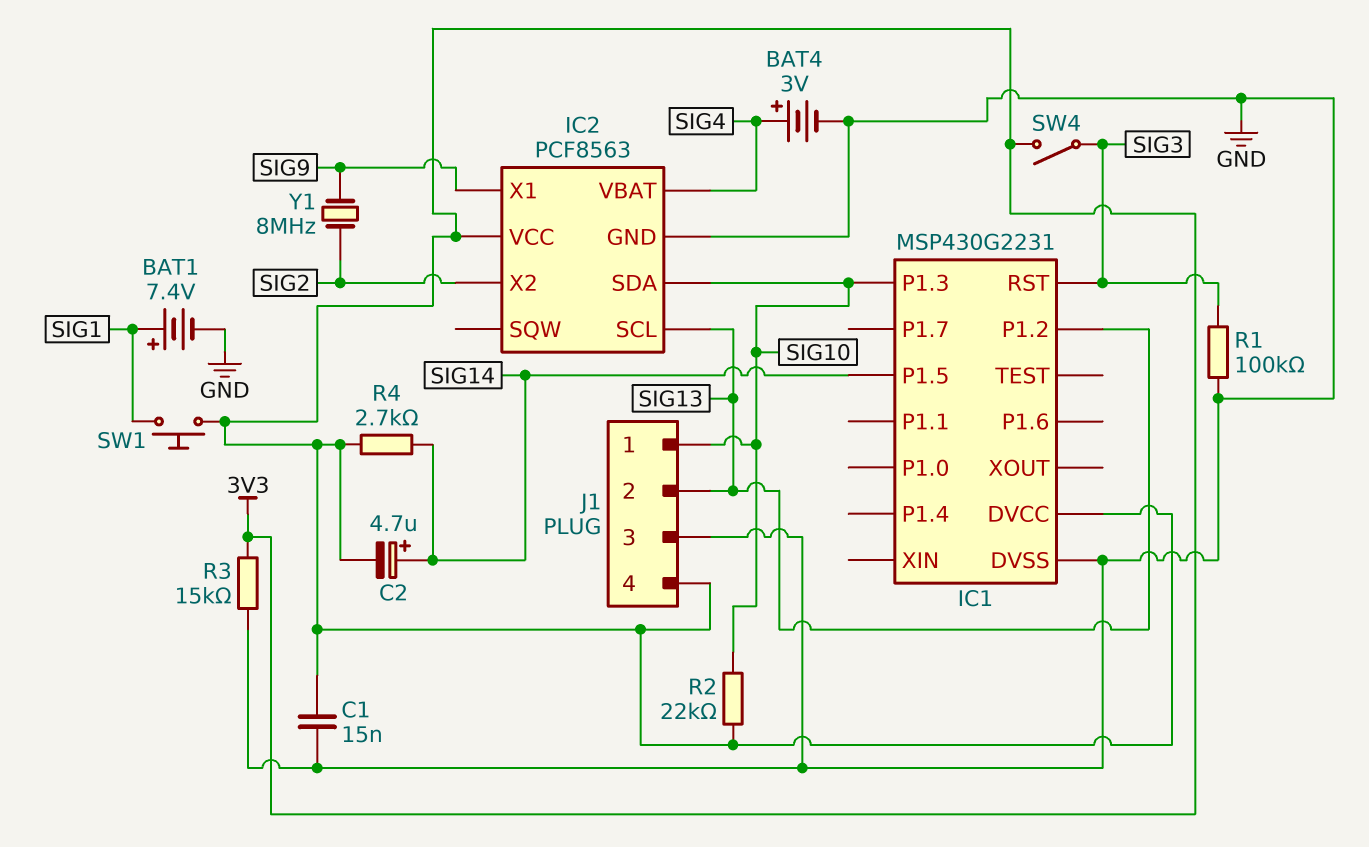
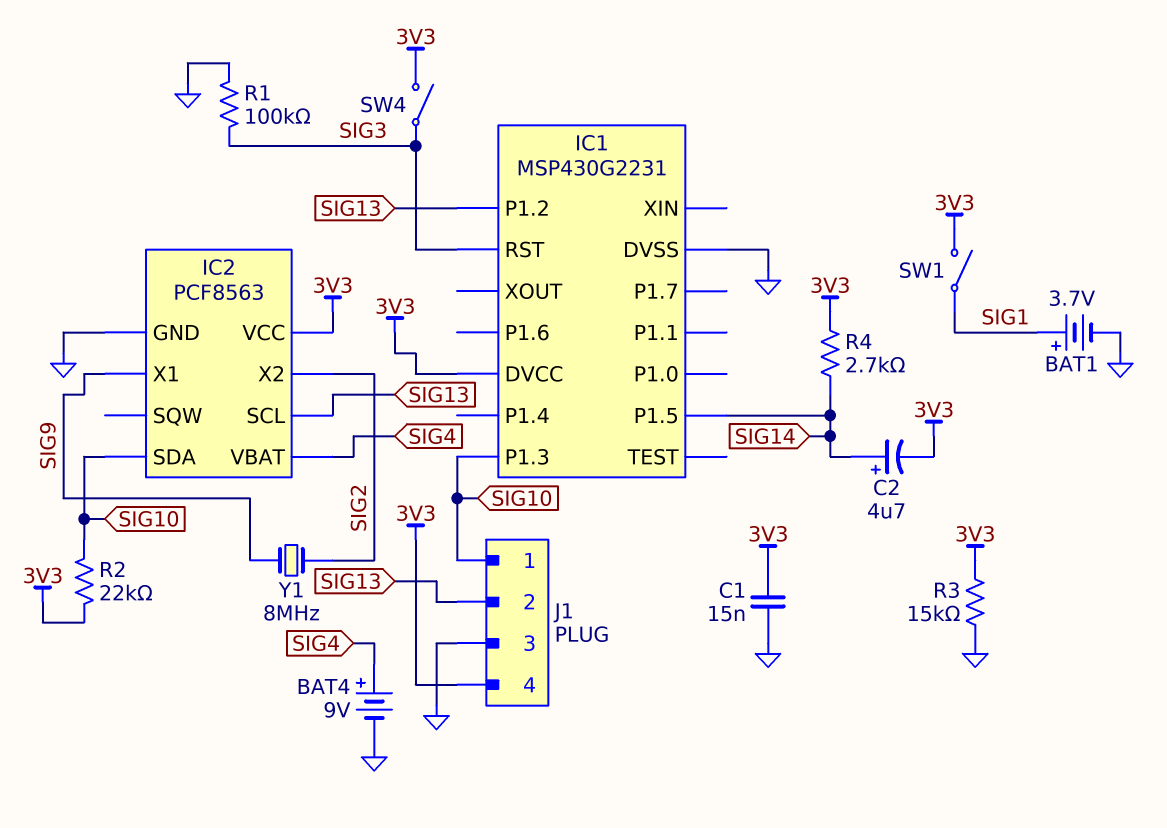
BAT1: 7.4V (plus SIG1, minus GND) -> 3.7V (plus SIG1, minus GND)
BAT4: 3V (plus SIG4, minus GND) -> 9V (plus SIG4, minus GND)
SW1: button (3V3, SIG1) -> switch (3V3, SIG1)

